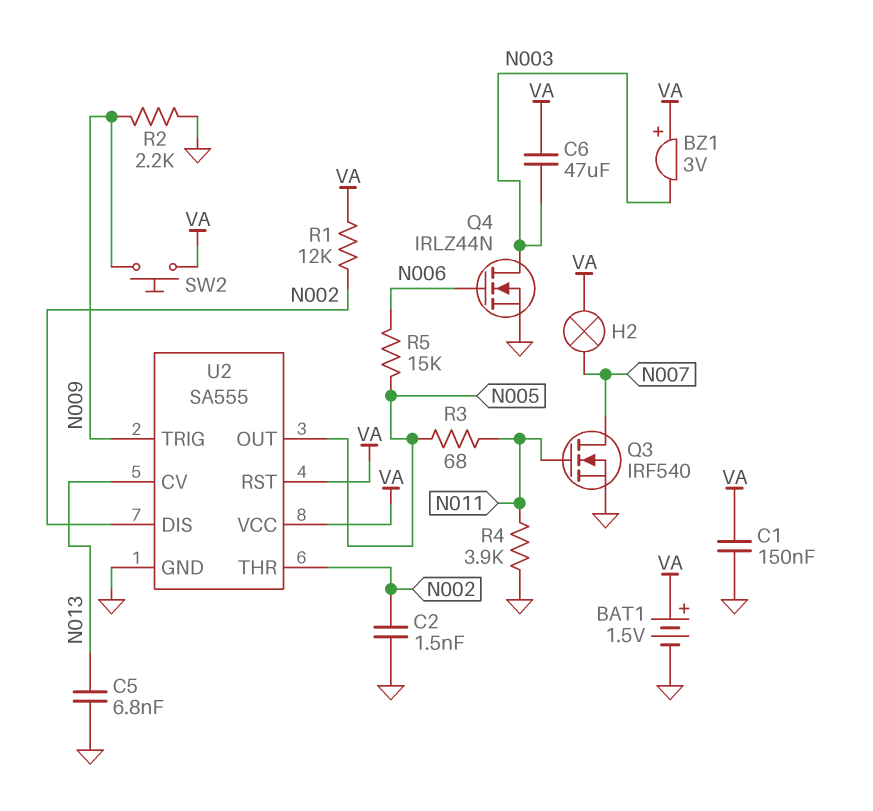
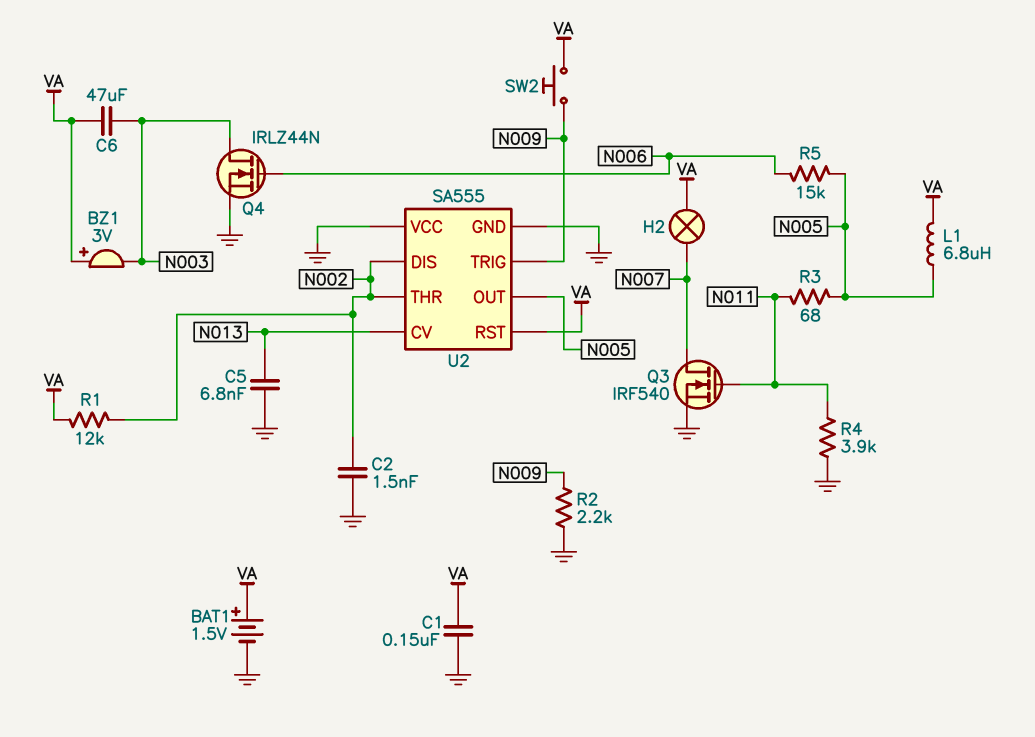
L1: none -> 6.8uH (N005, VA)
U2 pin VCC: VA -> GND

